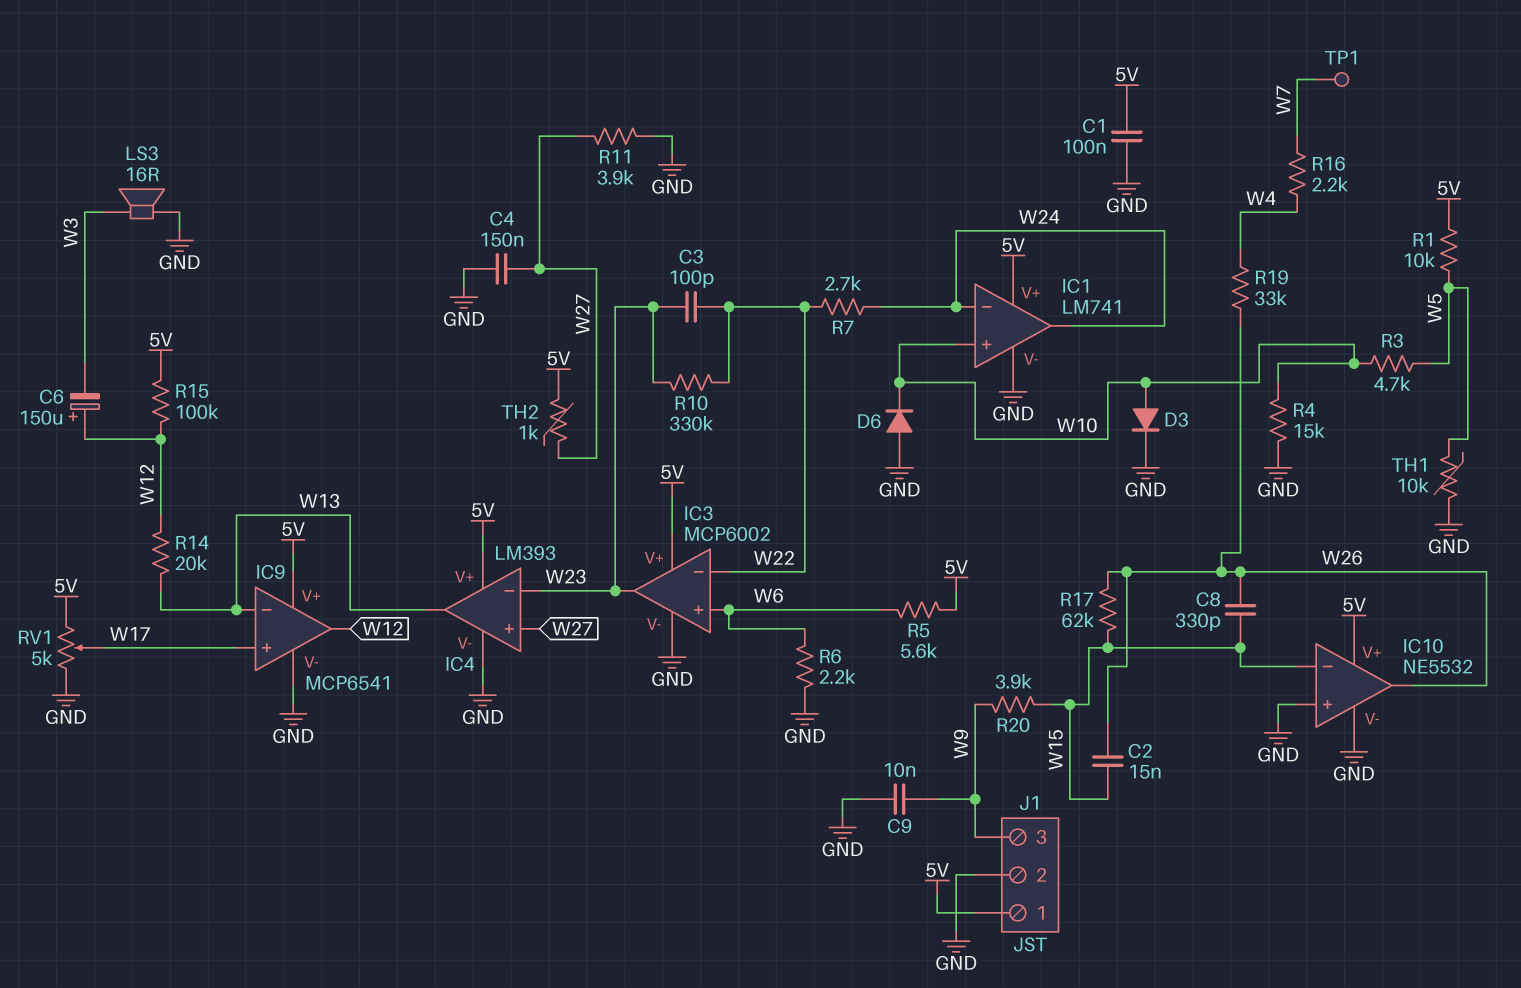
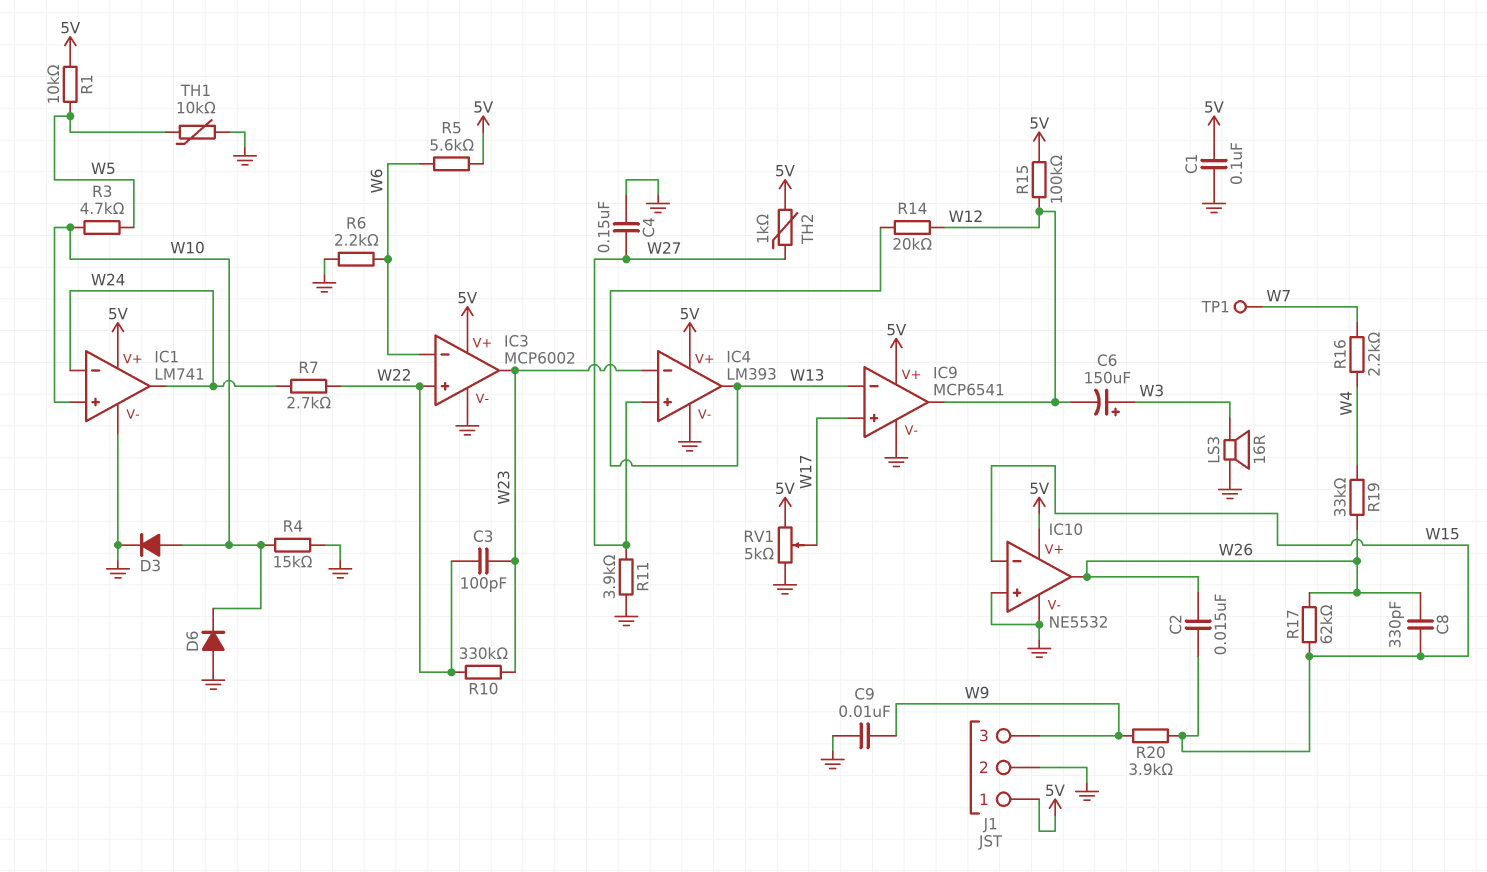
C6: 150uF (plus W12, minus W3) -> 150uF (plus W3, minus W12)
IC3 pin in+: W6 -> W22
IC3 pin in-: W22 -> W6

